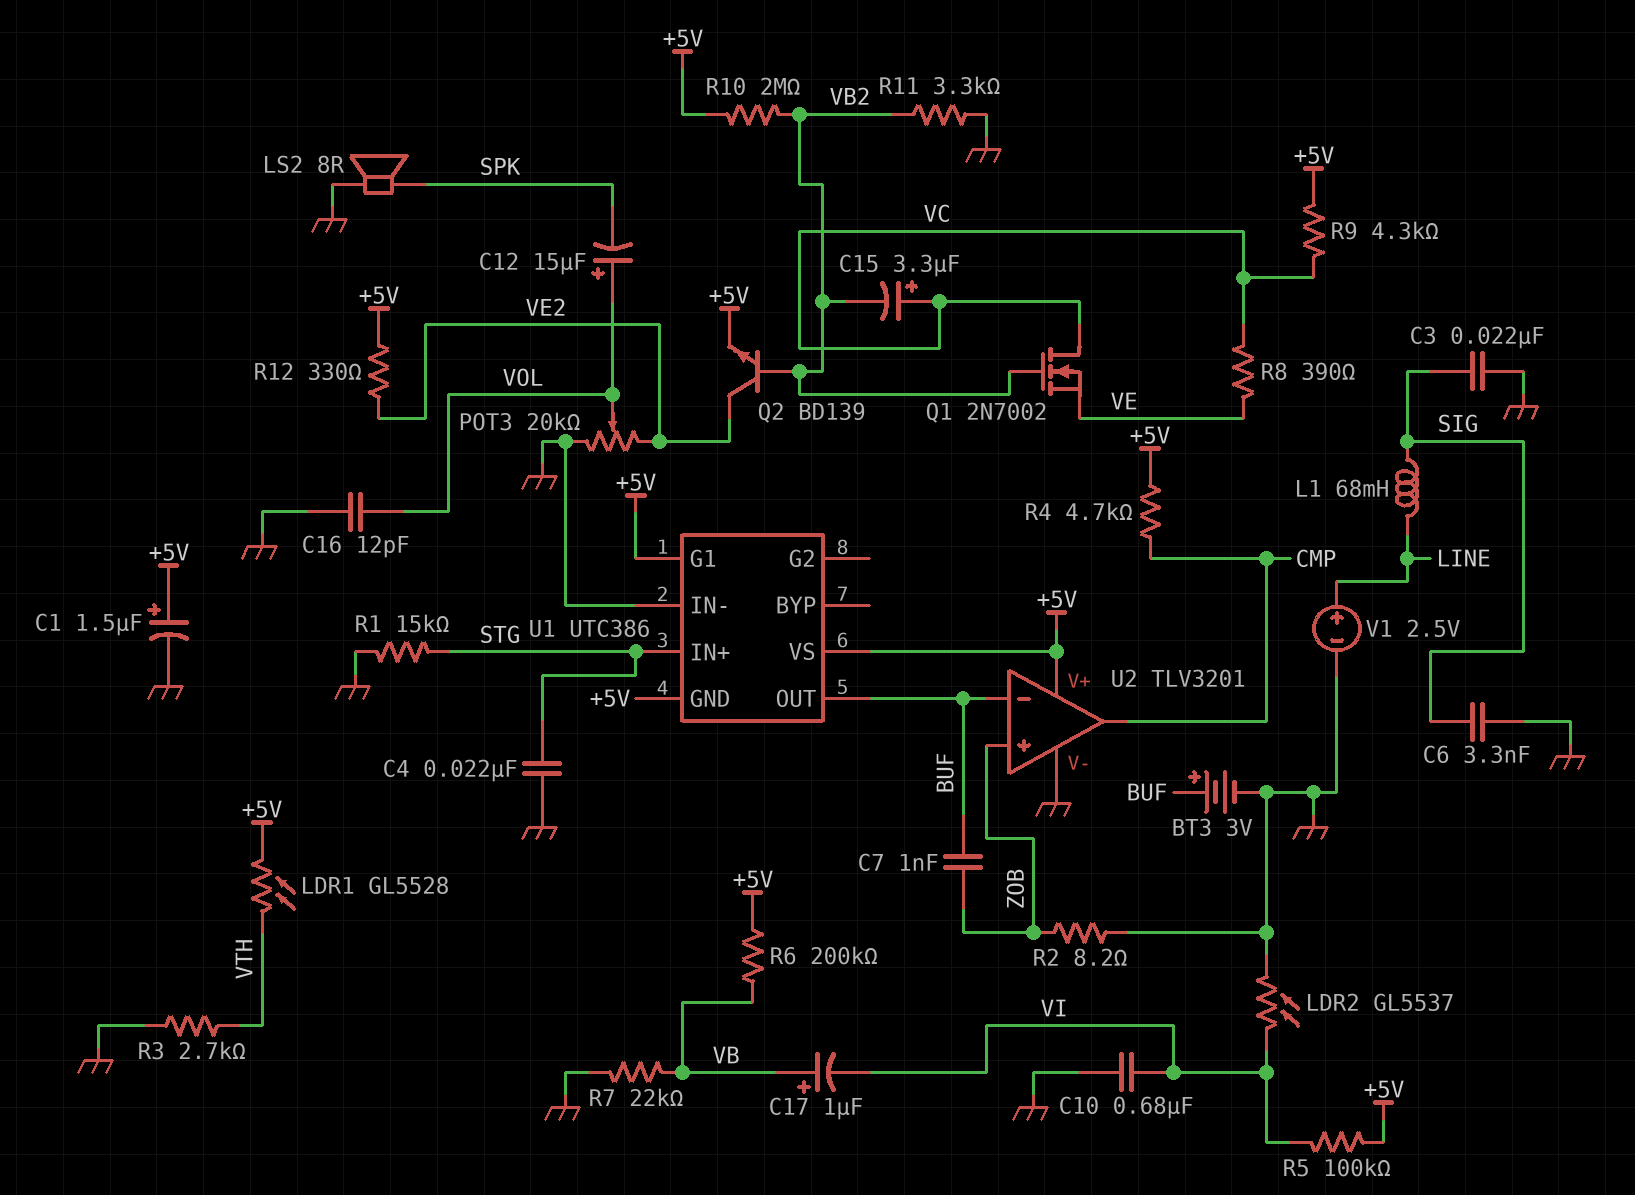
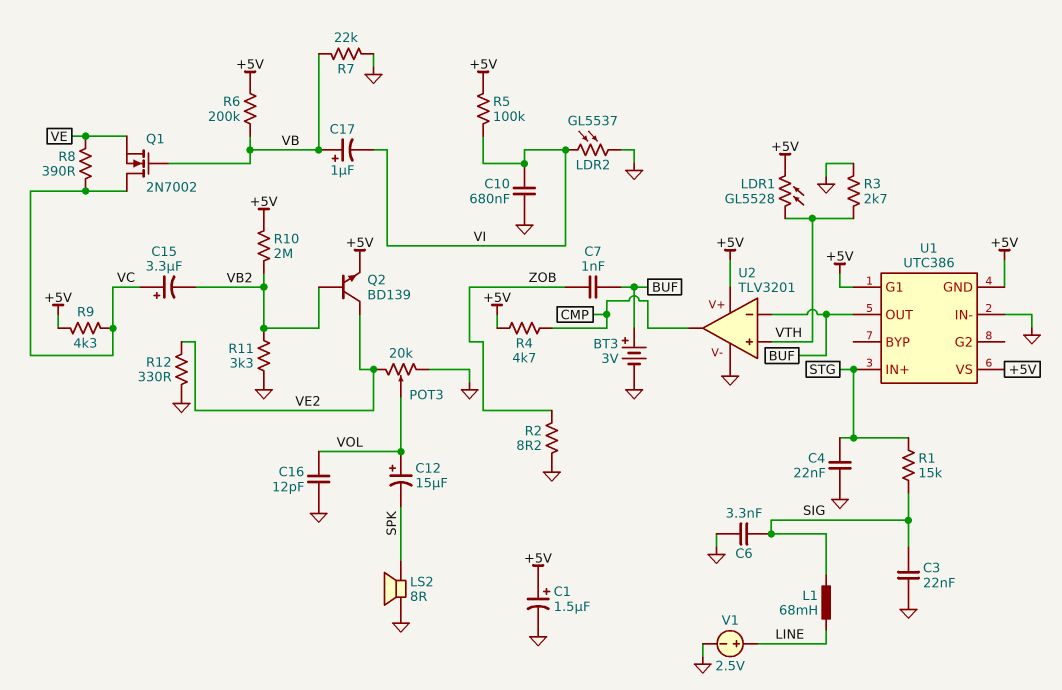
Q1: NMOS 2N7002 (G VB2, D VC, S VE) -> NMOS 2N7002 (G VB, D VC, S VE)
R1: 15k (GND, STG) -> 15k (SIG, STG)
R12: 330 (+5V, VE2) -> 330 (GND, VE2)
U2 pin in+: ZOB -> VTH

